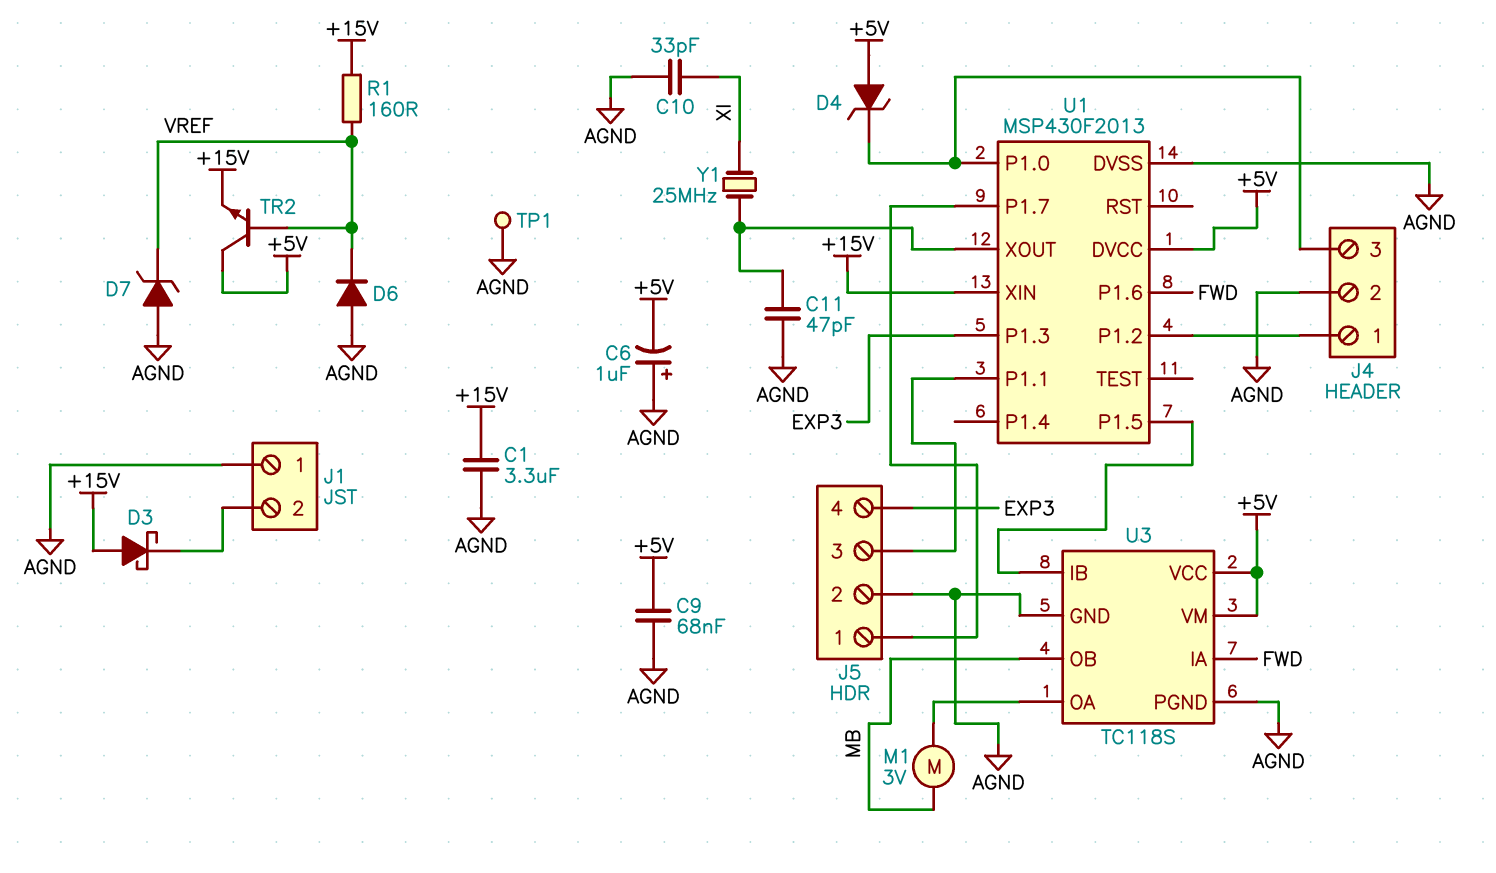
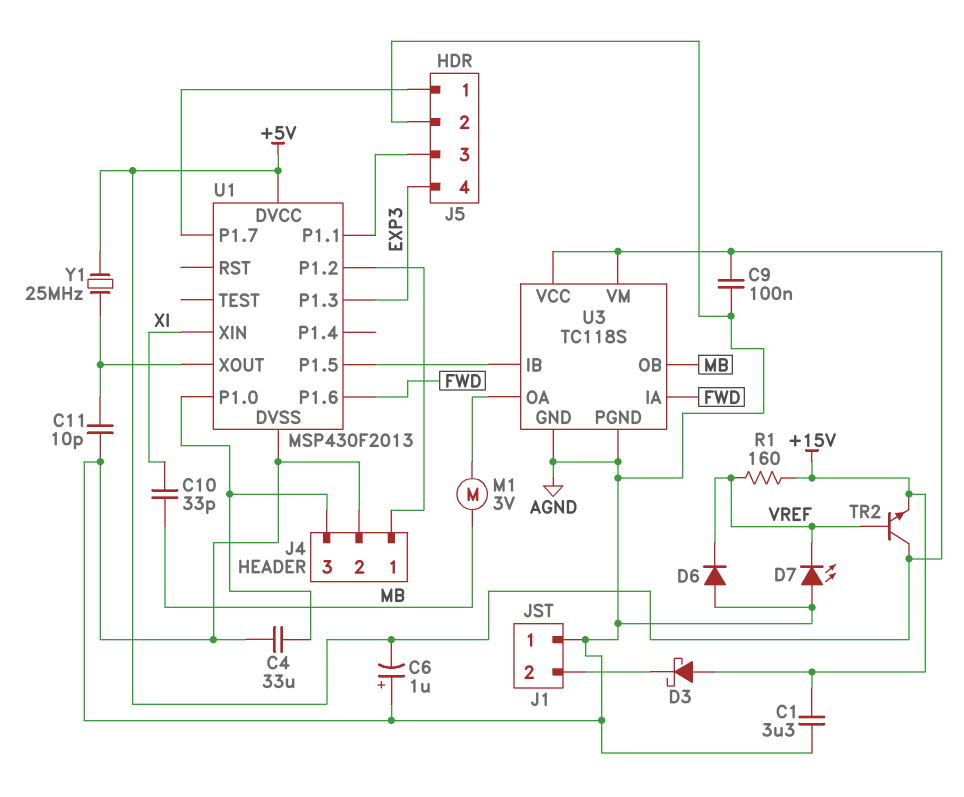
C4: none -> 33uF (AGND, J4/3)
C9: 68nF (+5V, AGND) -> 100nF (+5V, AGND)
C10: 33pF (AGND, XI) -> 33pF (MB, XI)
C11: 47pF (AGND, U1/XOUT) -> 10pF (AGND, U1/XOUT)
D4: zener (A +5V, K J4/3) -> none
D7: zener (A AGND, K VREF) -> LED (A AGND, K VREF)
TP1: test point (AGND) -> none
U1 pin XIN: +15V -> XI
Y1: 25MHz (U1/XOUT, XI) -> 25MHz (+5V, U1/XOUT)

